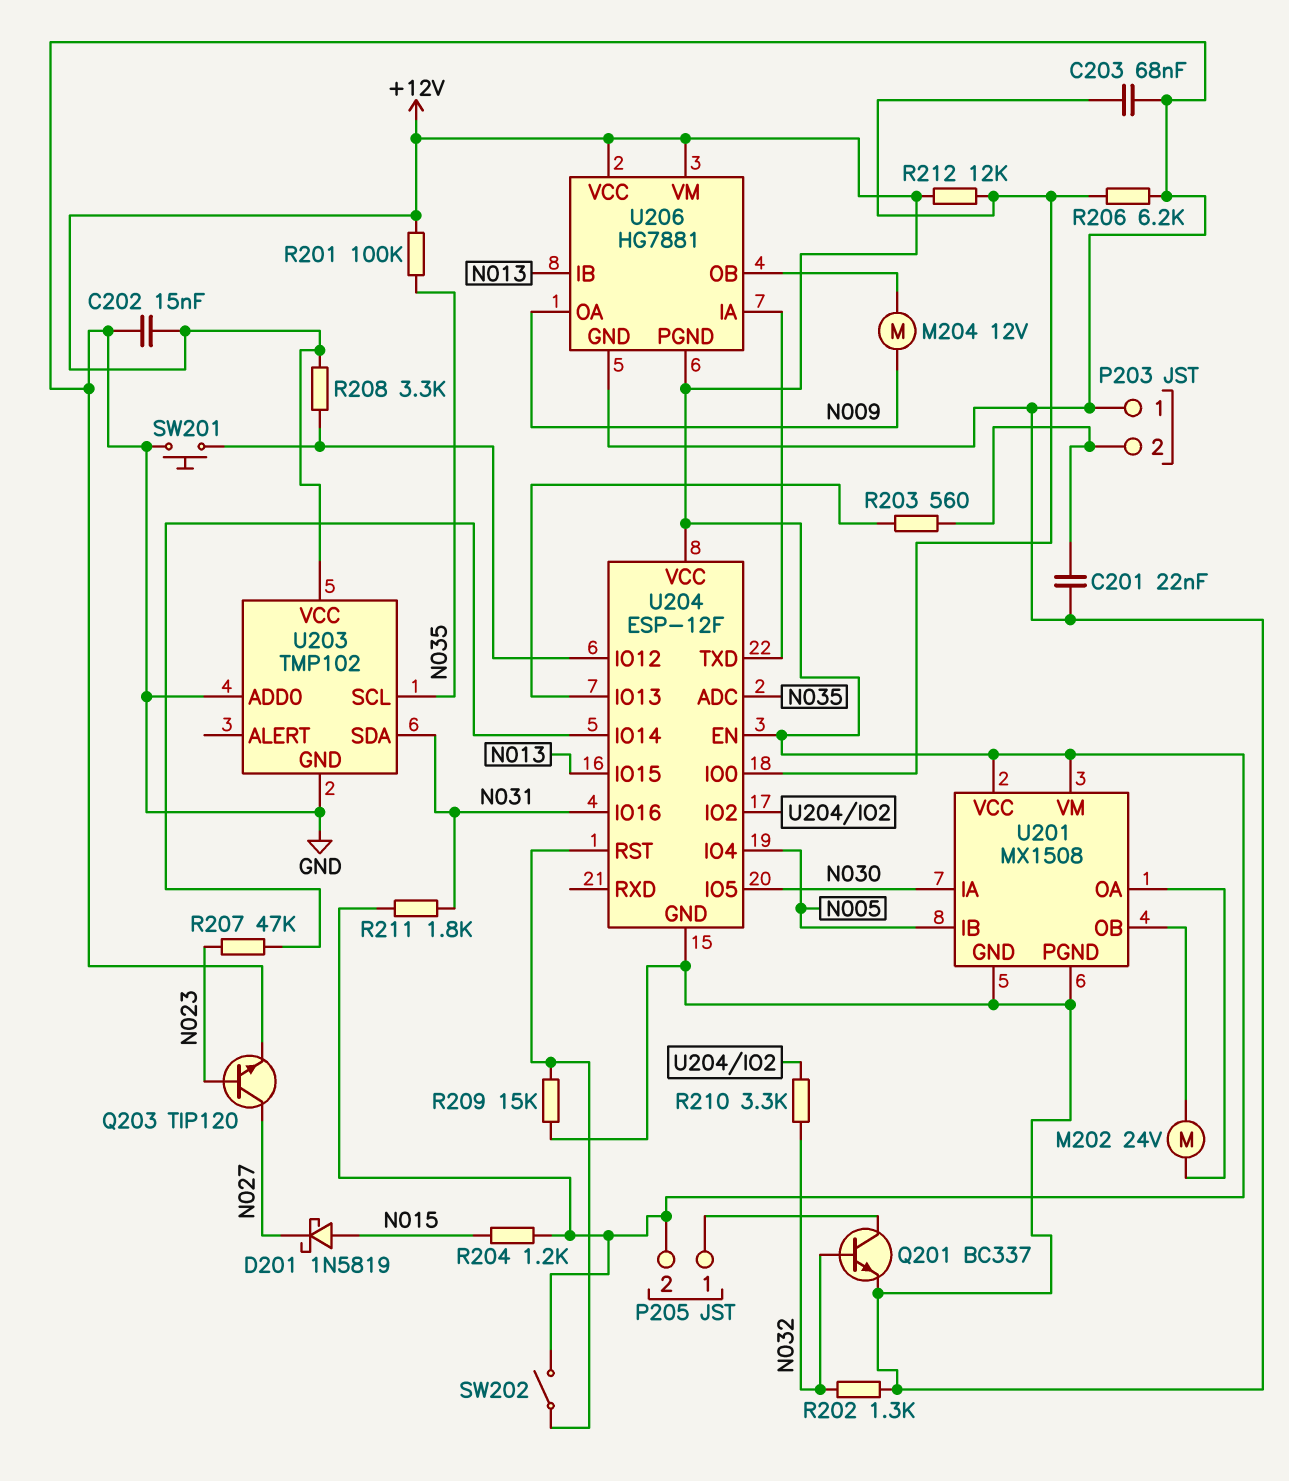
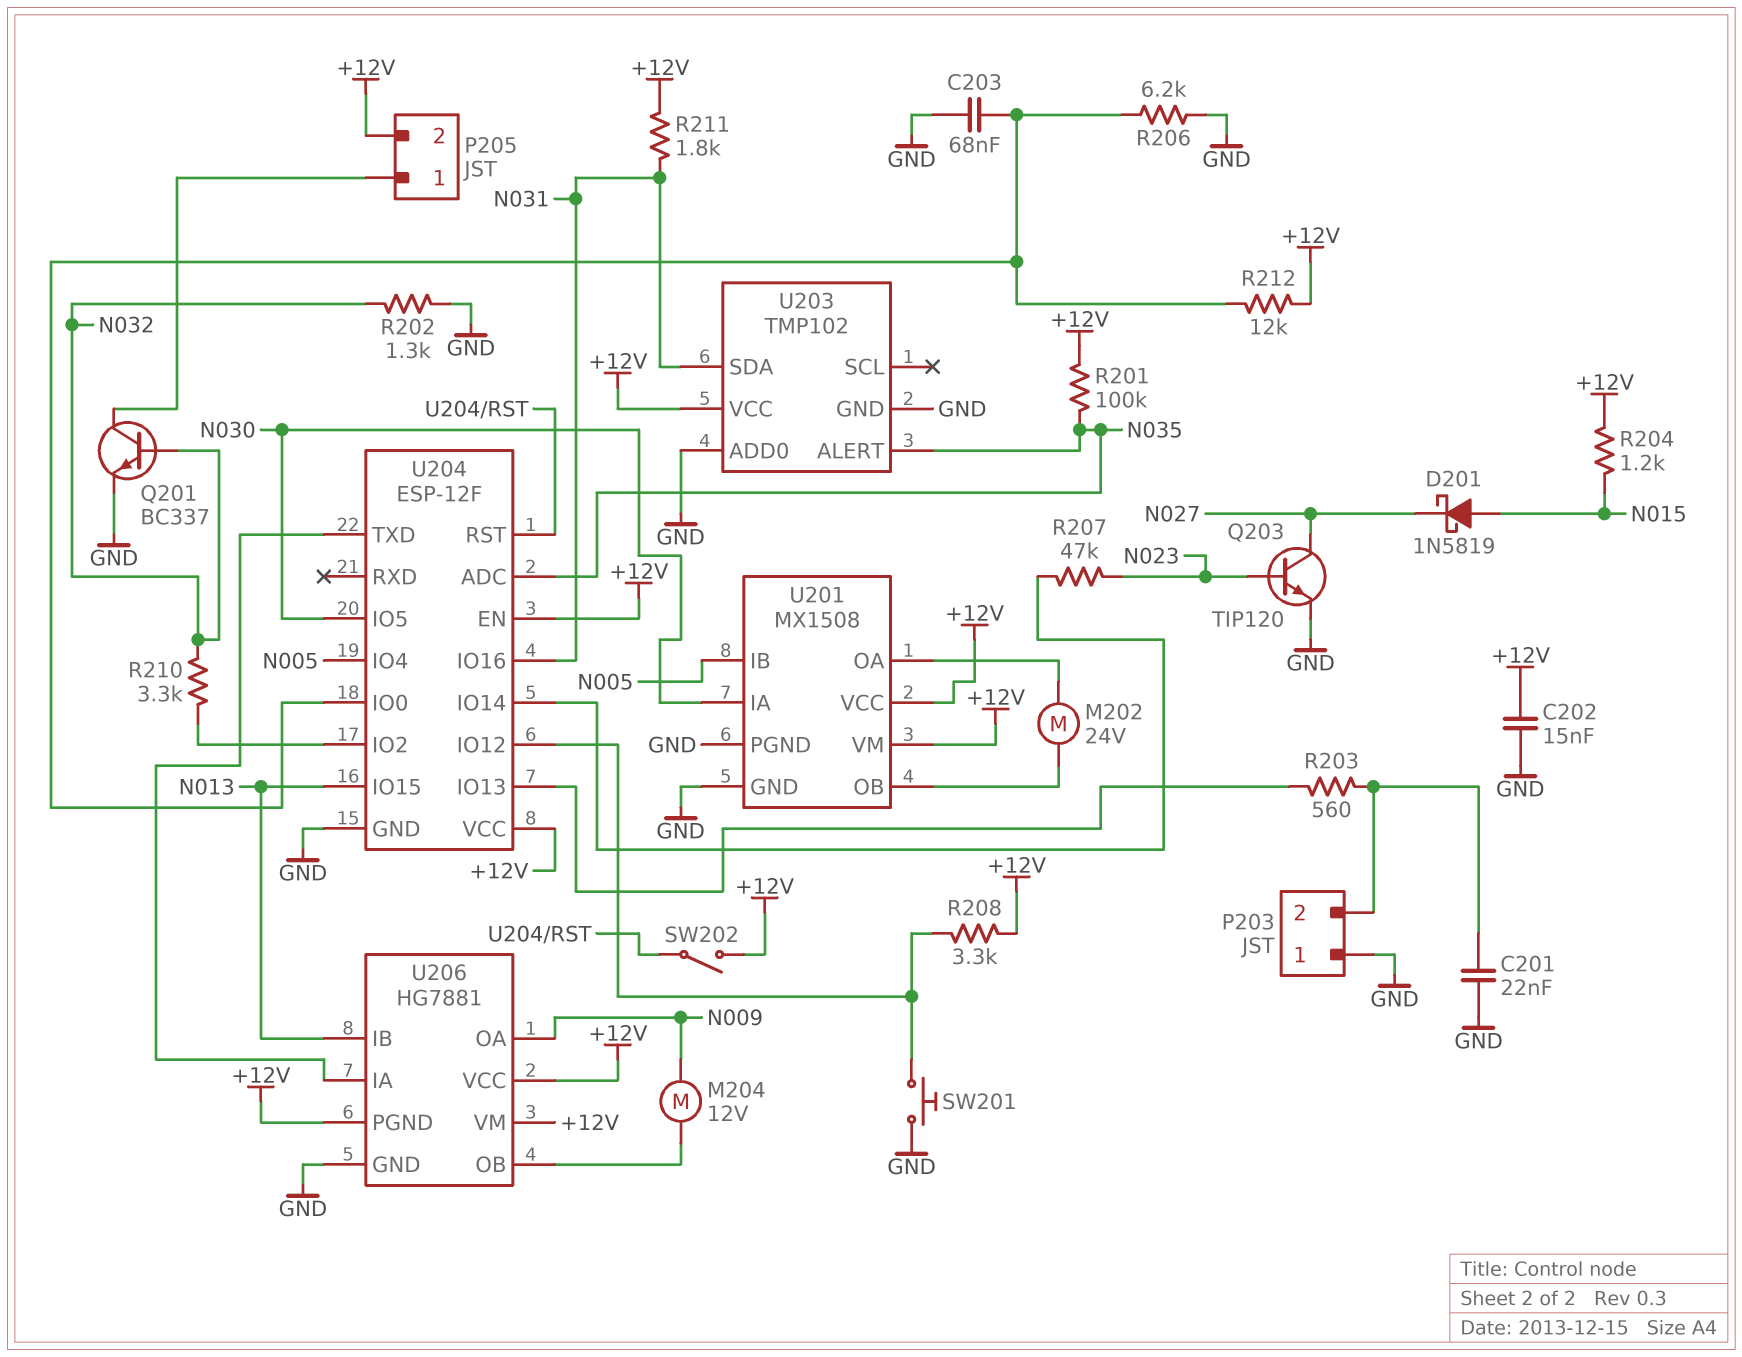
R209: 15k (GND, U204/RST) -> none
U203 pin ALERT: none -> N035
U203 pin SCL: N035 -> none

